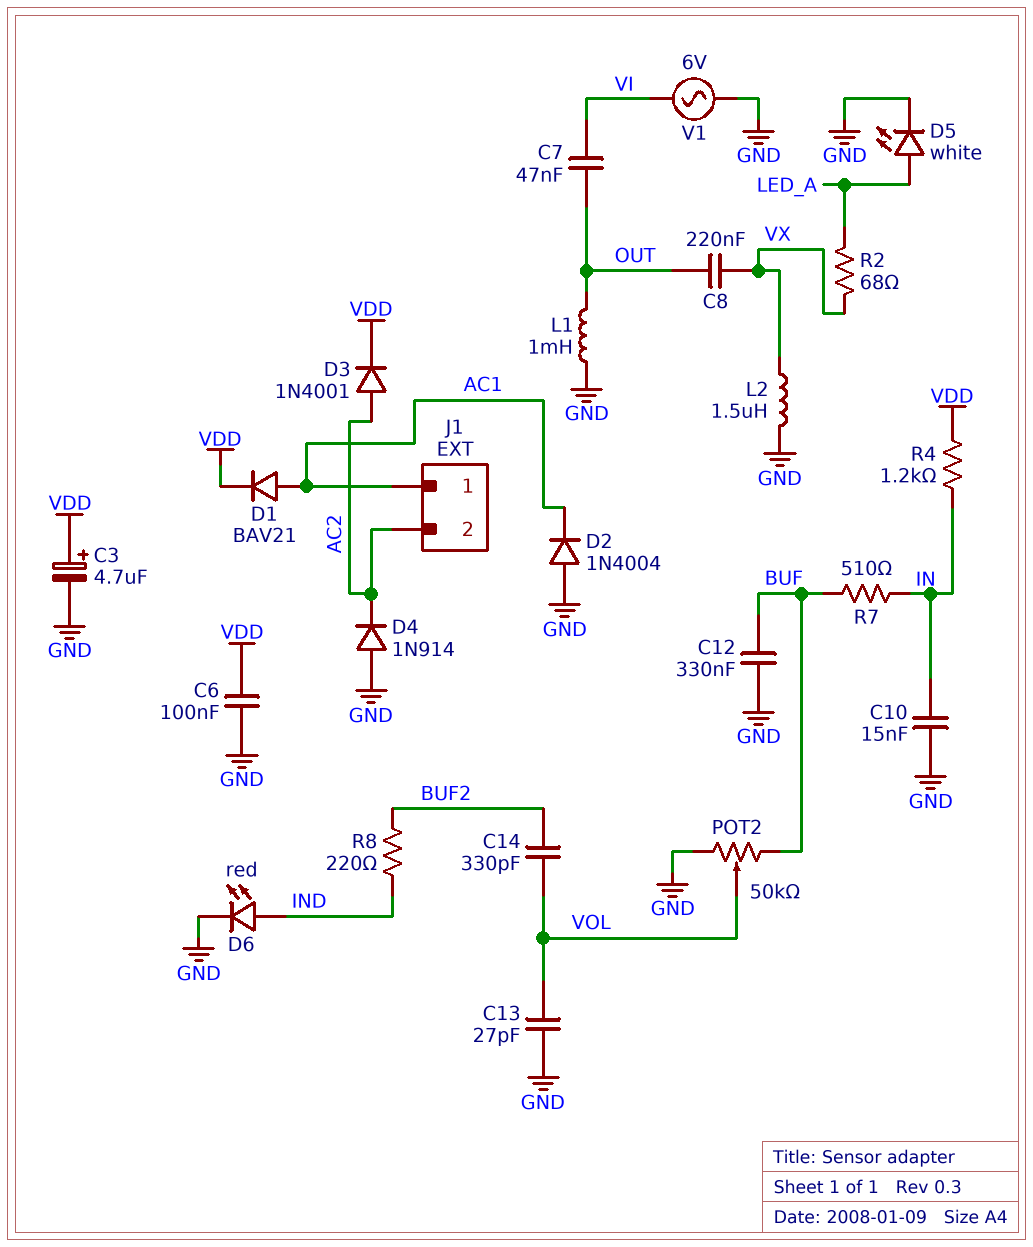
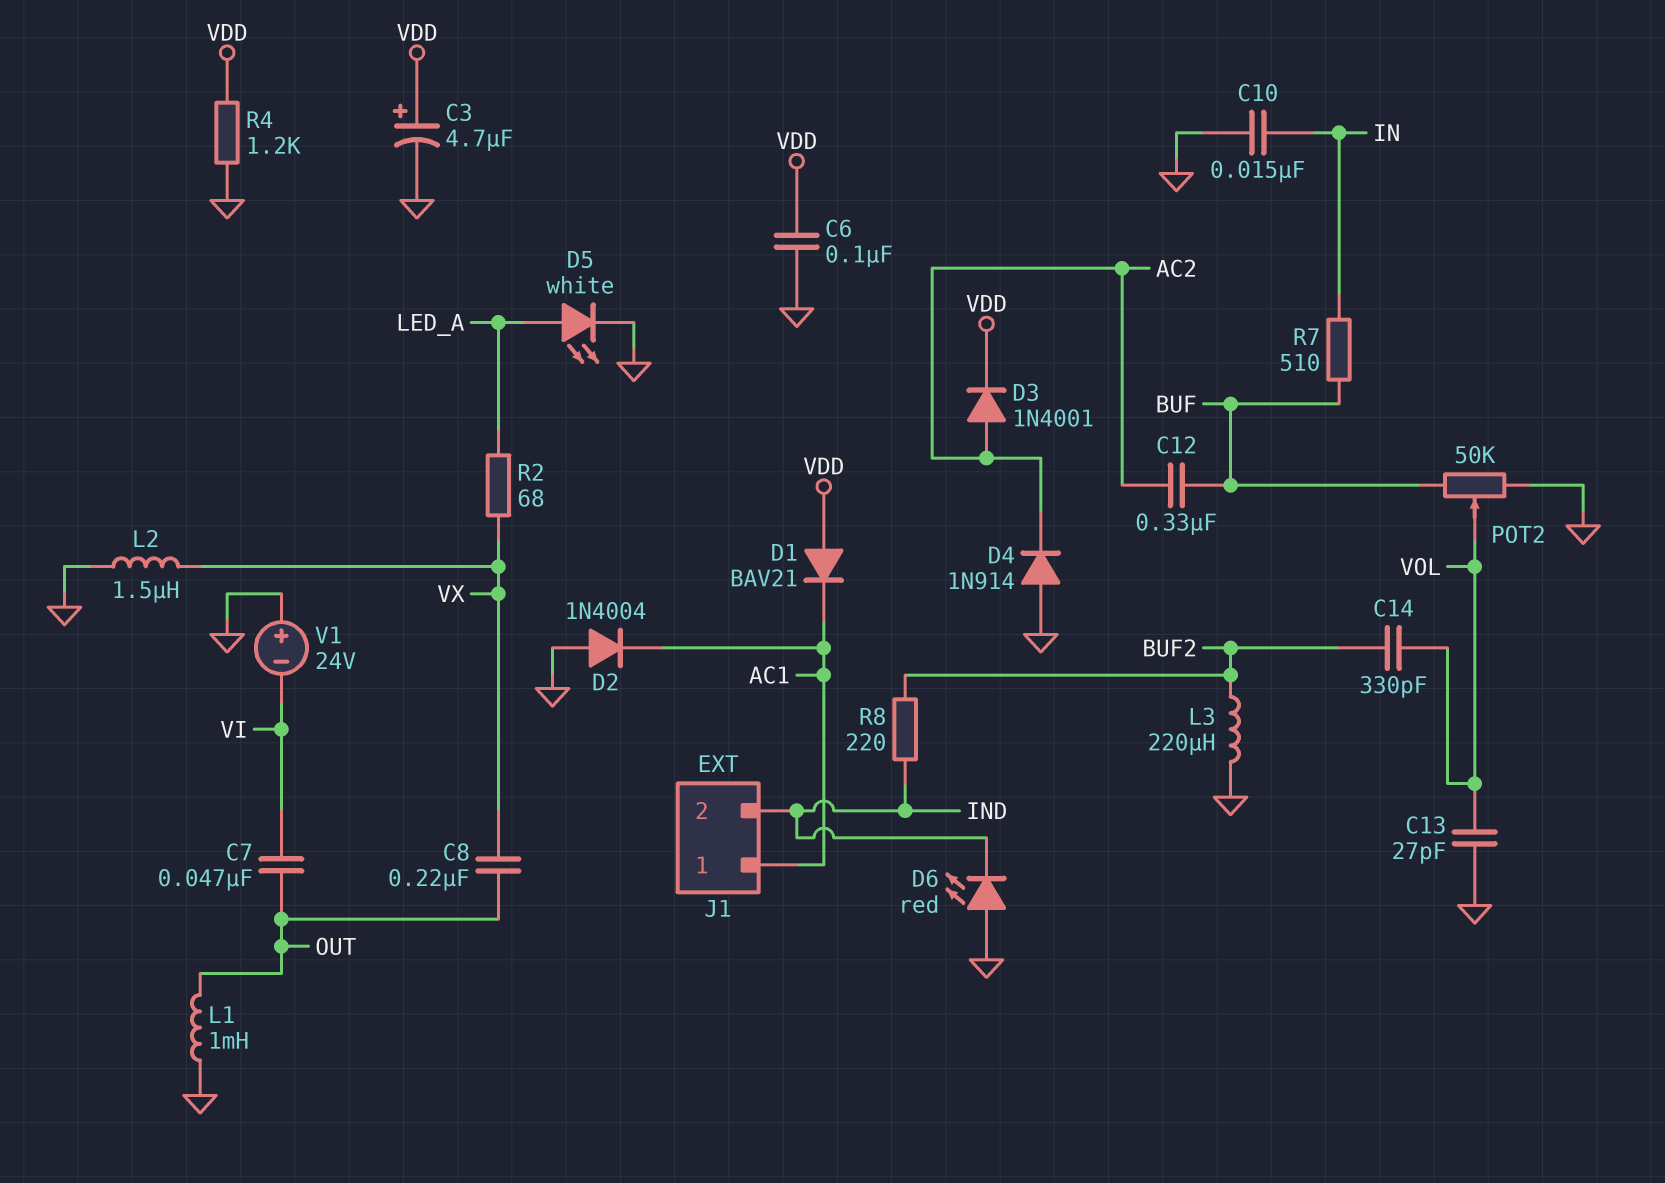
C12: 330nF (BUF, GND) -> 330nF (AC2, BUF)
D1: diode BAV21 (A AC1, K VDD) -> diode BAV21 (A VDD, K AC1)
D6: LED red (A IND, K GND) -> LED red (A GND, K IND)
J1 pin 2: AC2 -> IND
L3: none -> 220uH (BUF2, GND)
R4: 1.2k (IN, VDD) -> 1.2k (GND, VDD)
V1: AC 6V (GND, VI) -> 24V (plus GND, minus VI)

